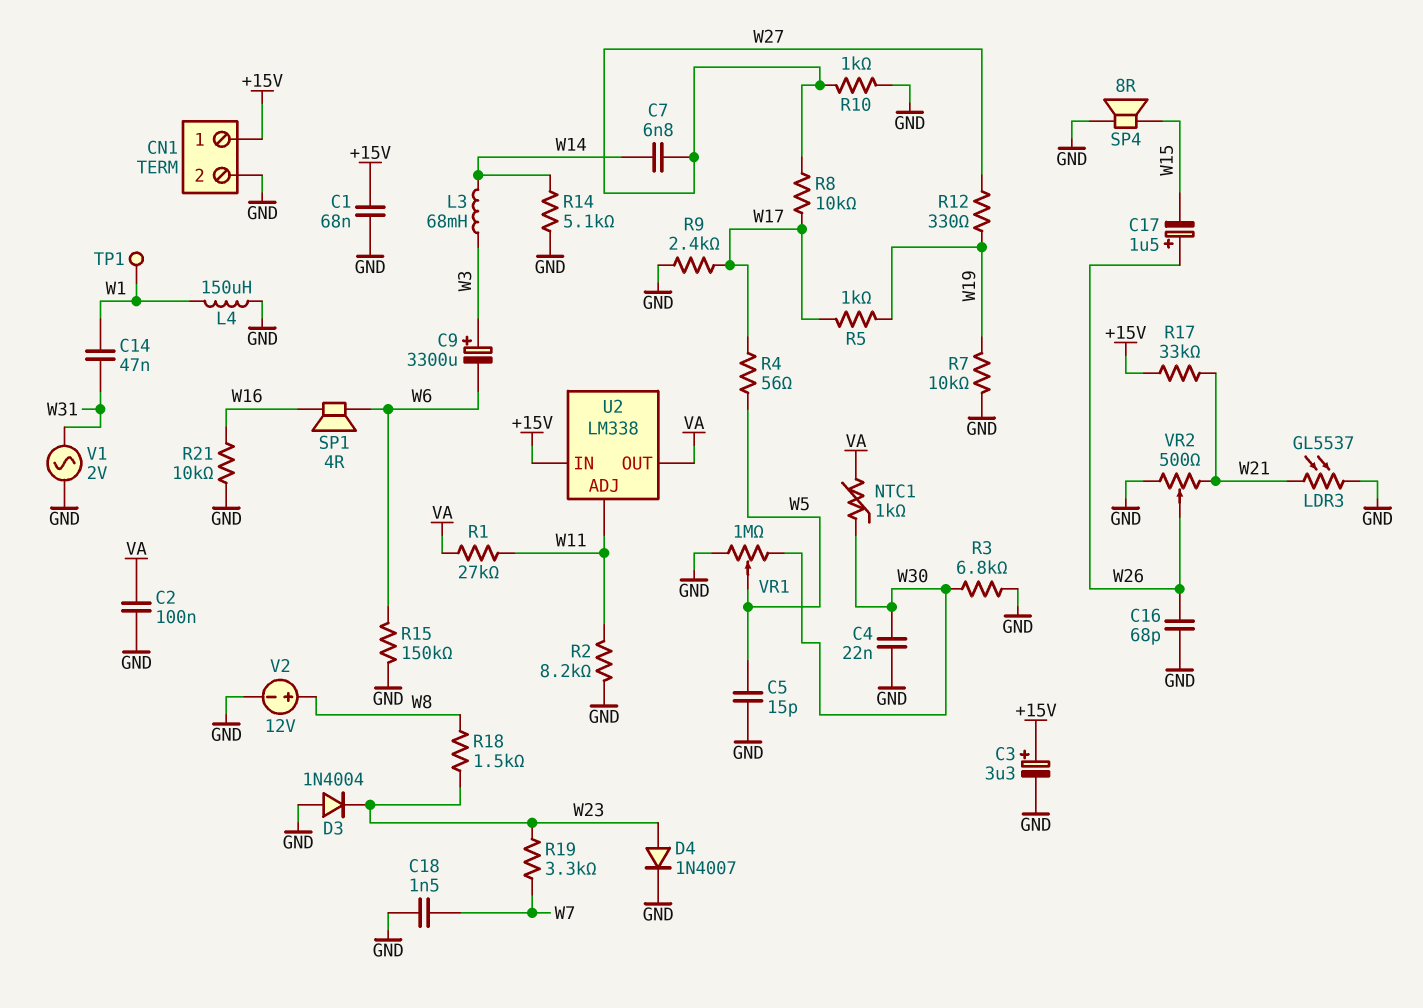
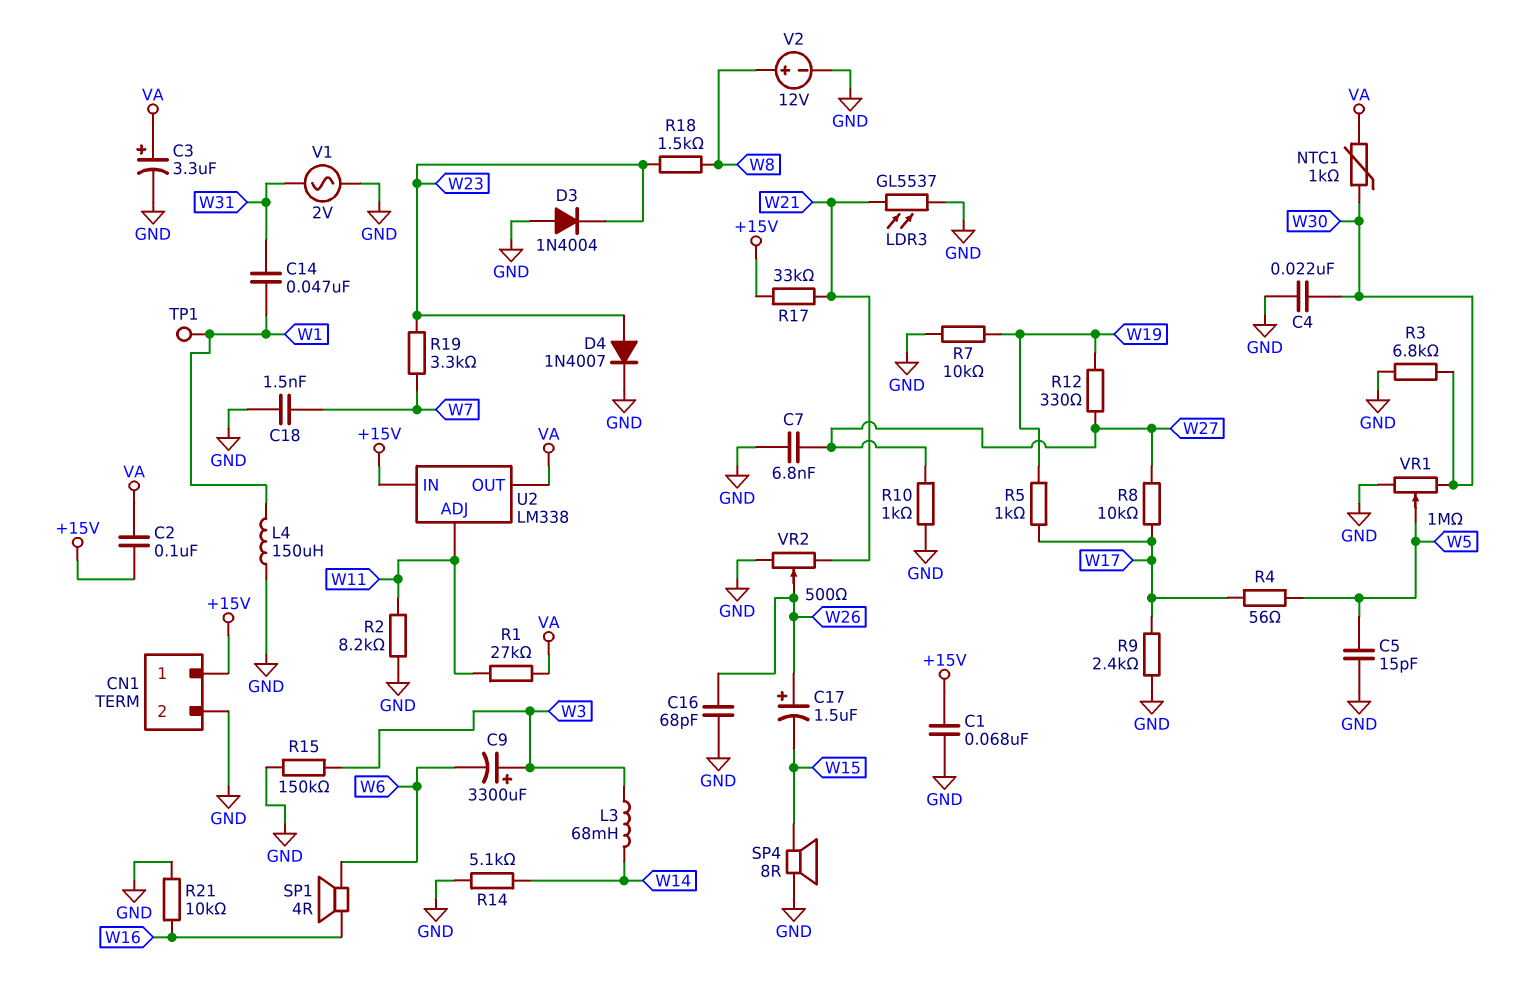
C2: 100nF (GND, VA) -> 100nF (+15V, VA)
C3: 3.3uF (plus +15V, minus GND) -> 3.3uF (plus VA, minus GND)
C7: 6.8nF (W14, W27) -> 6.8nF (GND, W27)
R15: 150k (GND, W6) -> 150k (GND, W3)

